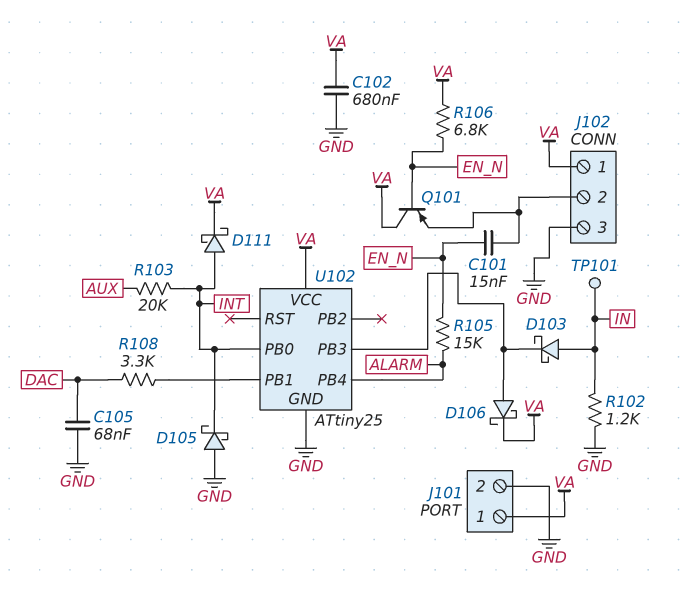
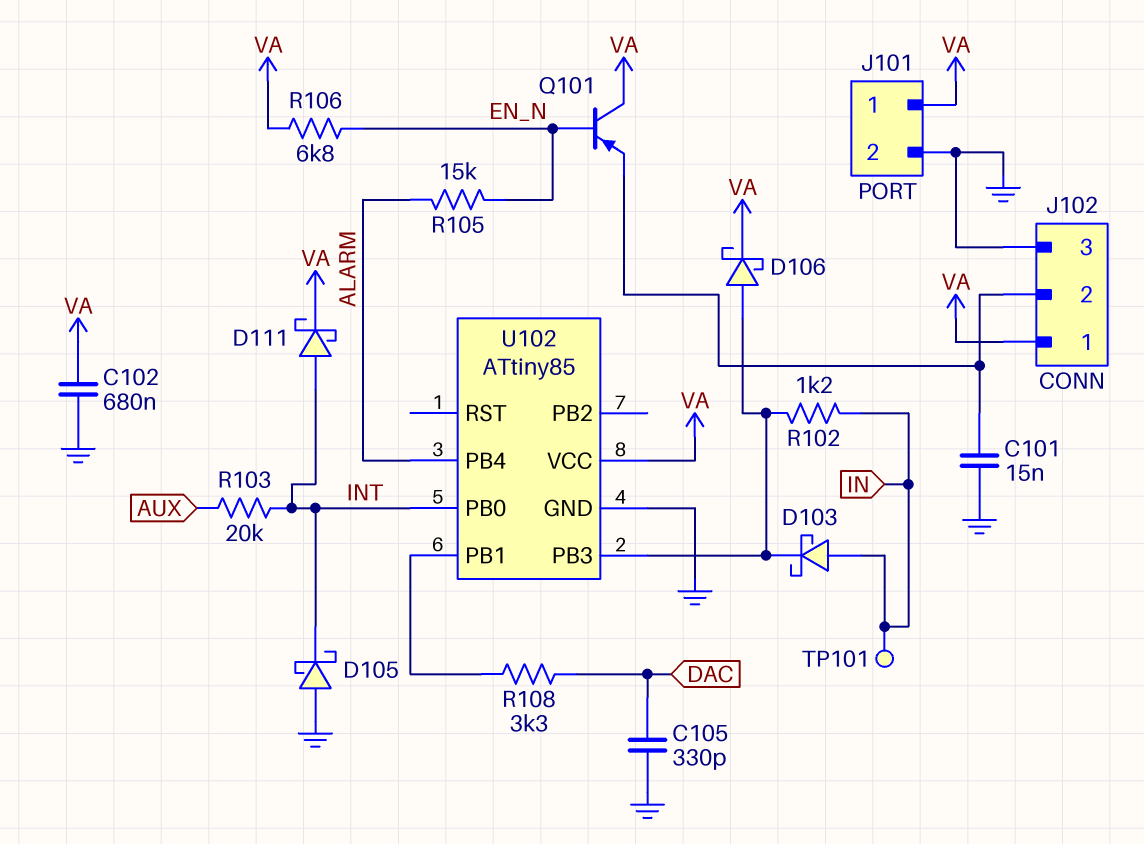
C101: 15nF (EN_N, J102/2) -> 15nF (GND, J102/2)
C105: 68nF (DAC, GND) -> 330pF (DAC, GND)
R102: 1.2k (GND, IN) -> 1.2k (IN, U102/PB3)
U102: ATtiny25 -> ATtiny85

